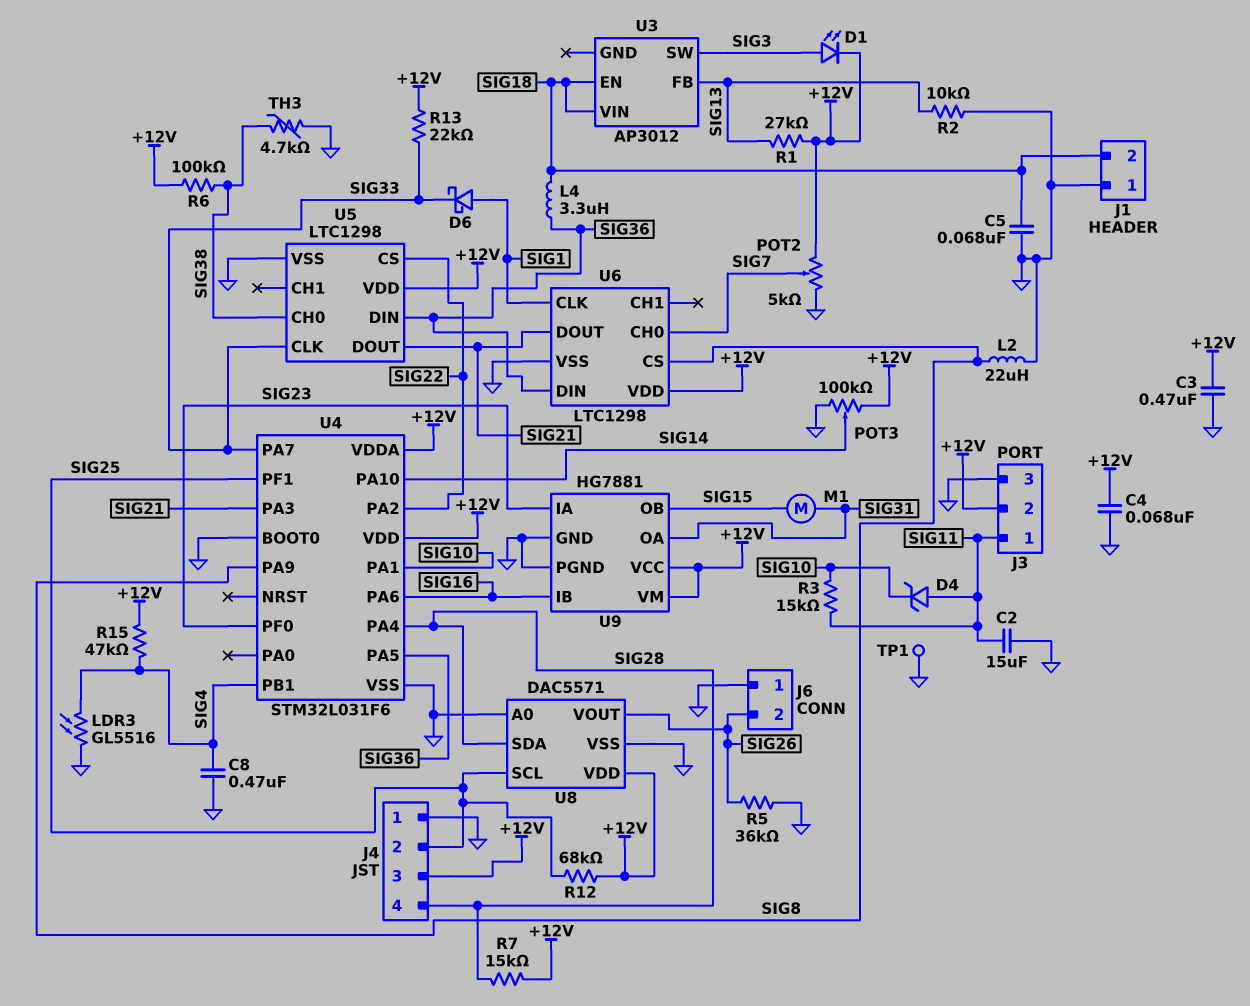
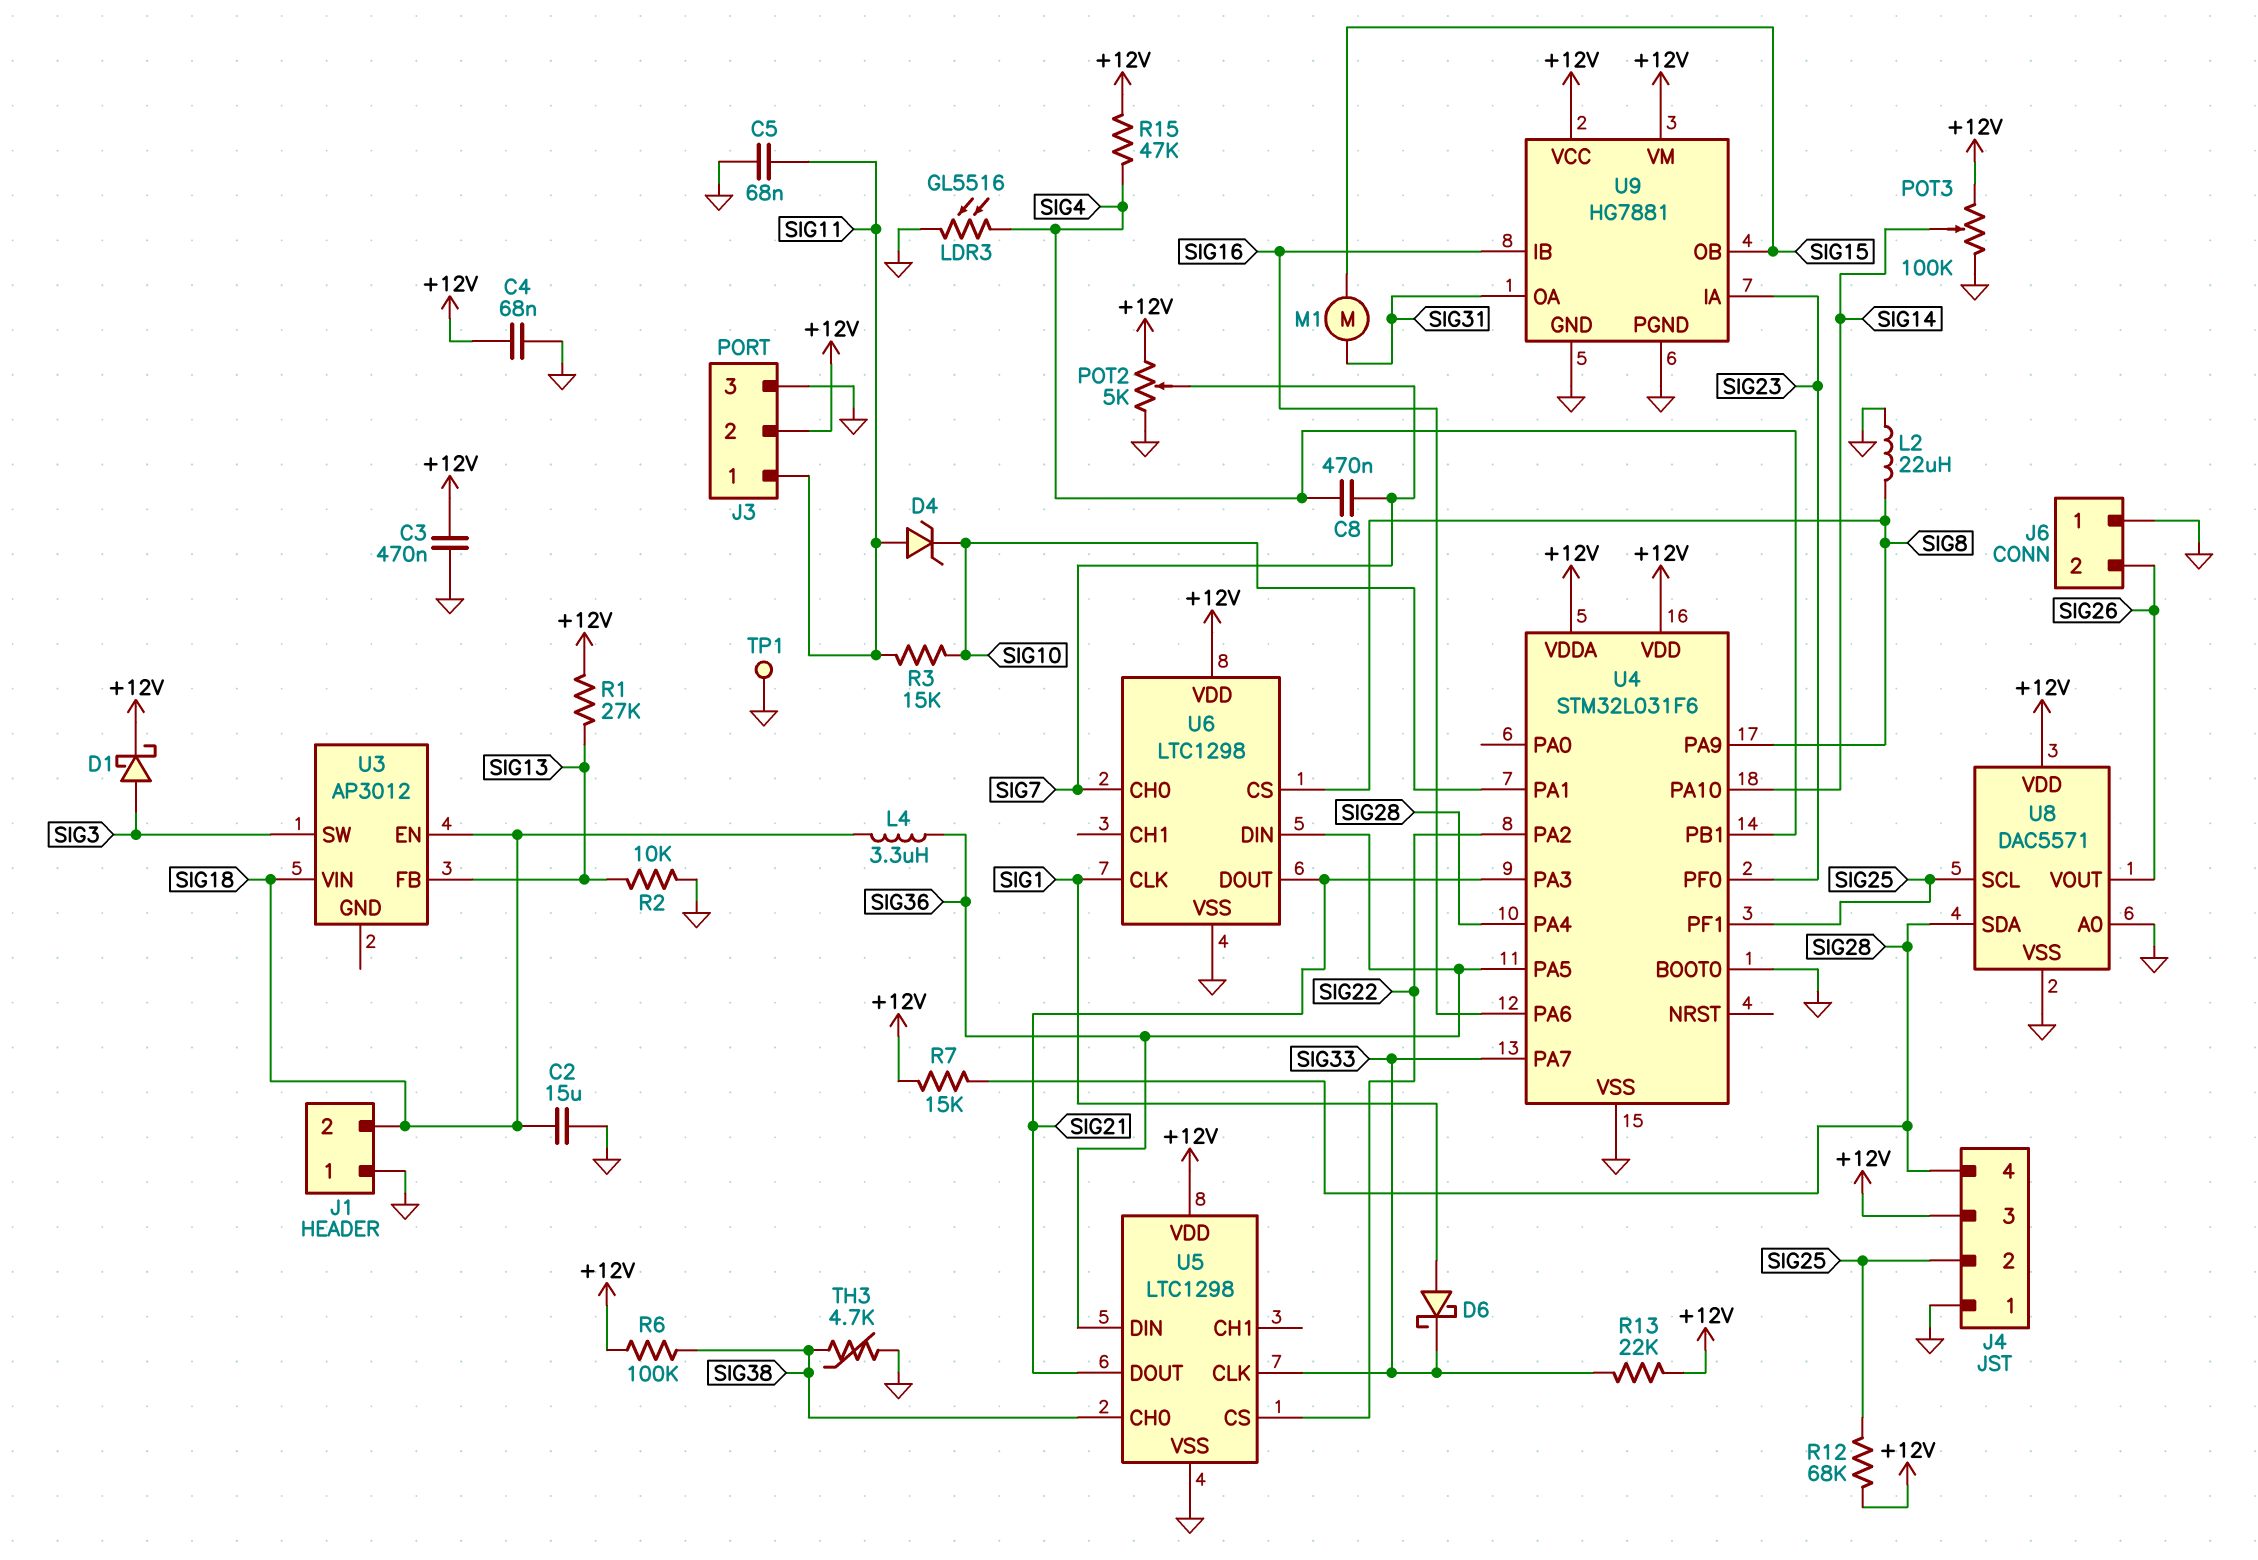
C2: 15uF (GND, SIG11) -> 15uF (GND, SIG18)
C5: 68nF (GND, SIG18) -> 68nF (GND, SIG11)
C8: 470nF (GND, SIG4) -> 470nF (SIG4, SIG7)
D1: LED (A SIG3, K +12V) -> schottky (A SIG3, K +12V)
R5: 36k (GND, SIG26) -> none

